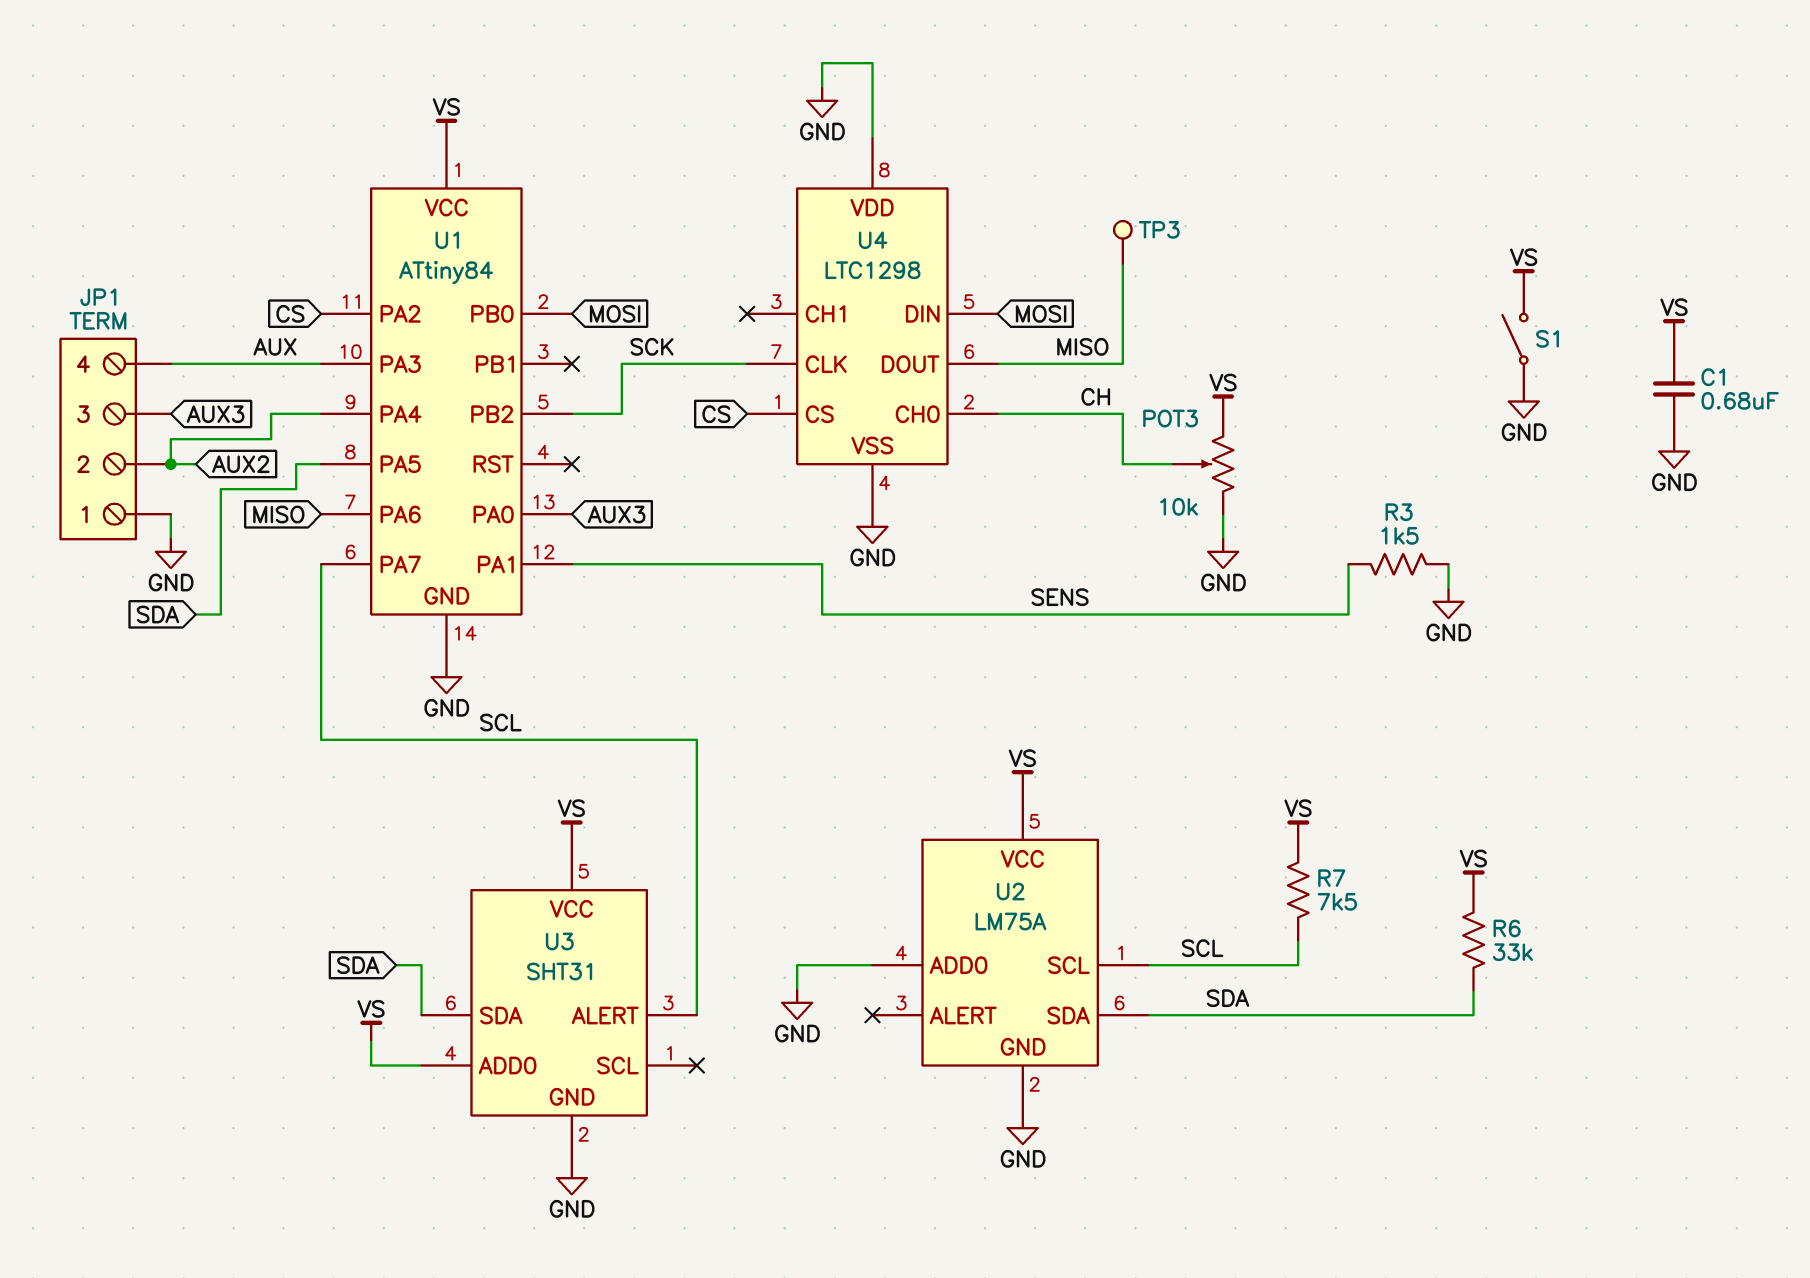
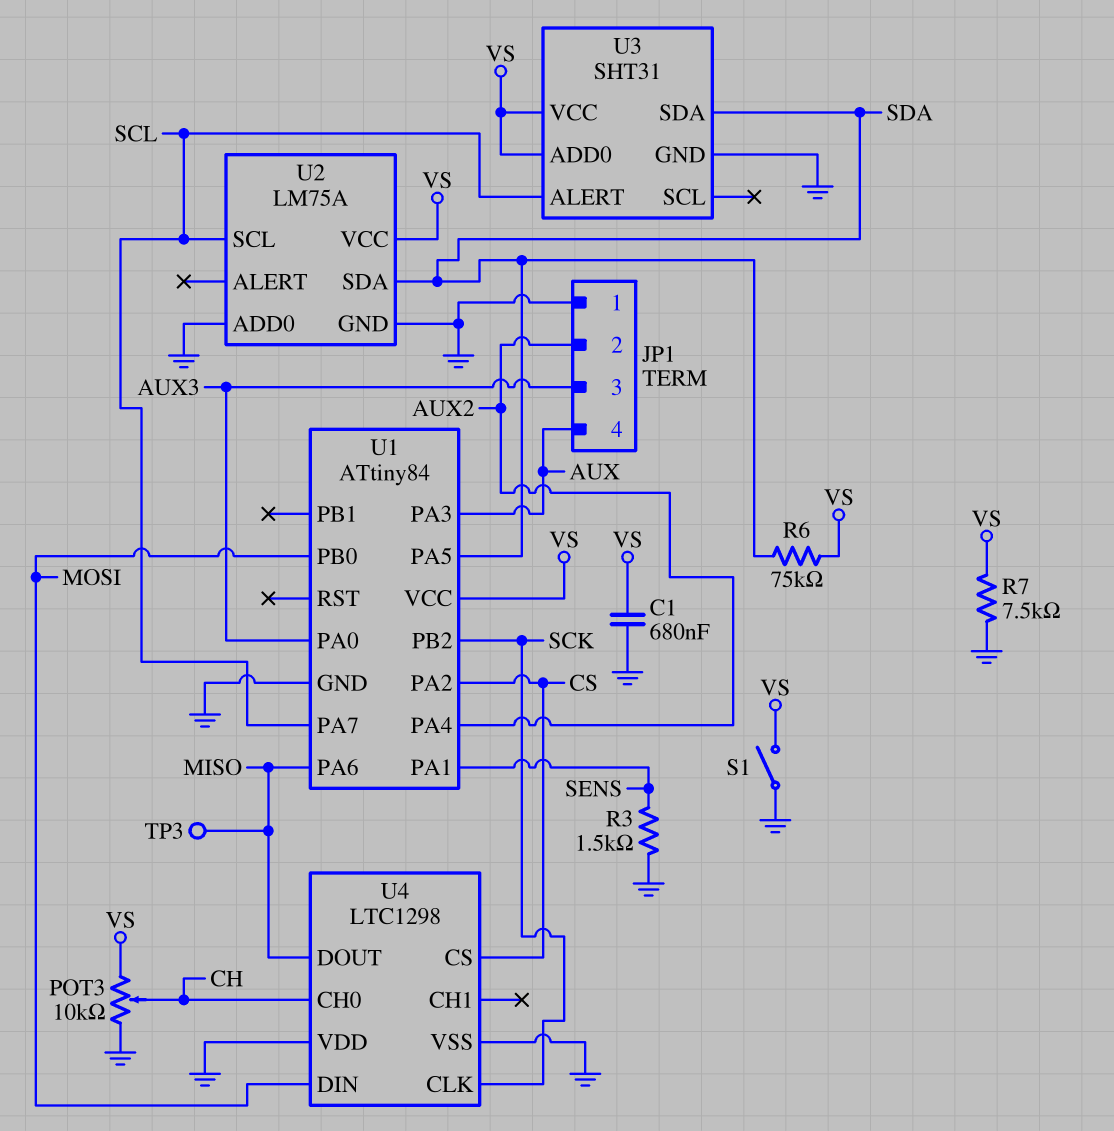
R6: 33k (SDA, VS) -> 75k (SDA, VS)
R7: 7.5k (SCL, VS) -> 7.5k (GND, VS)

